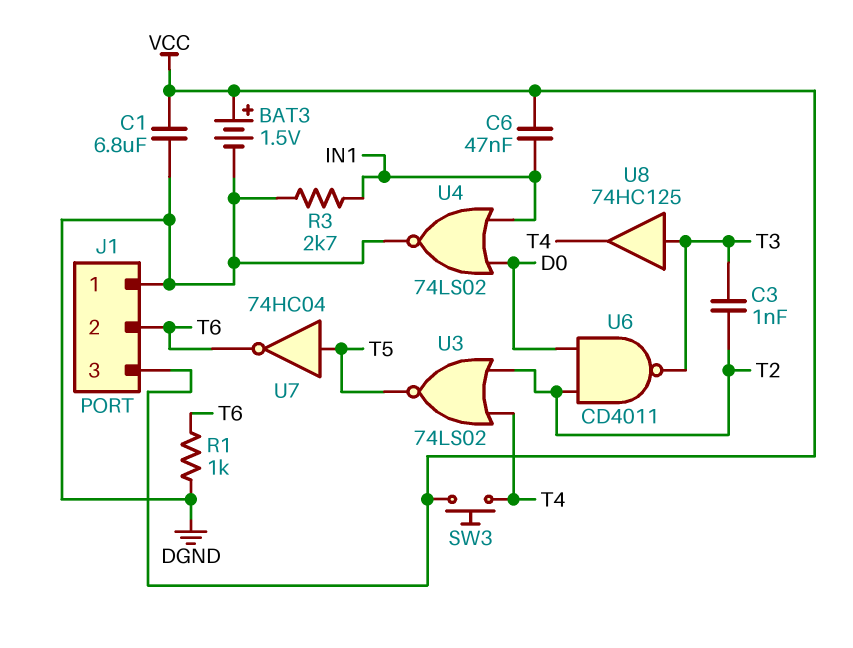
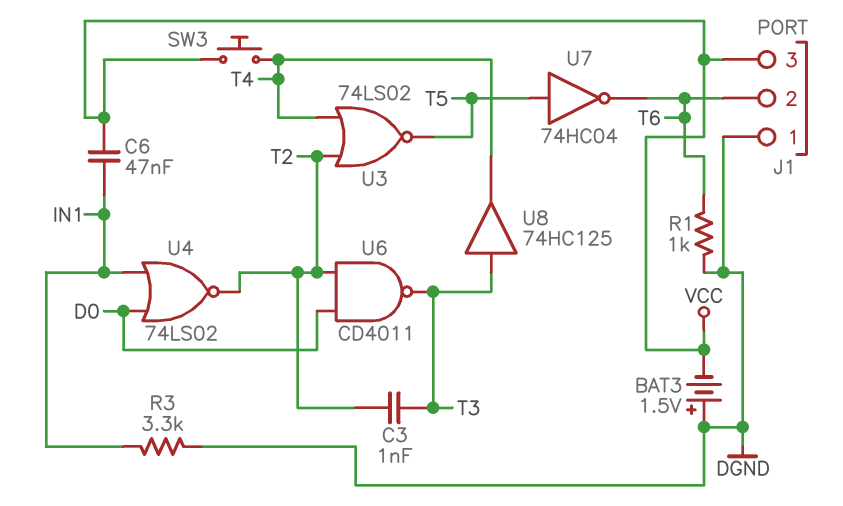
BAT3: 1.5V (plus VCC, minus DGND) -> 1.5V (plus DGND, minus VCC)
C1: 6.8uF (DGND, VCC) -> none
R3: 2.7k (DGND, IN1) -> 3.3k (DGND, IN1)
U4: NOR 74LS02 (in D0, in IN1, out DGND) -> NOR 74LS02 (in D0, in IN1, out T2)

